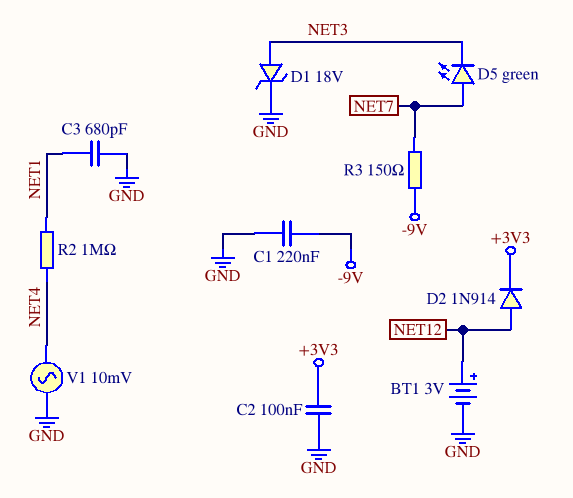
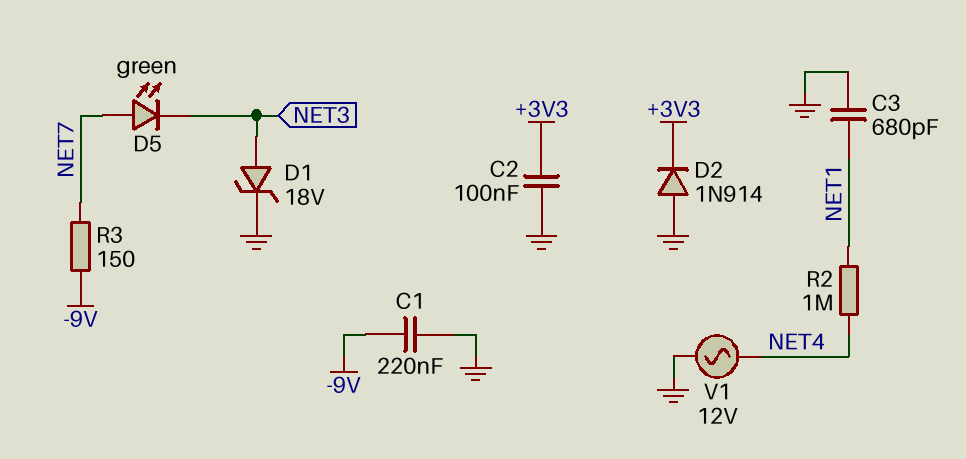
BT1: 3V (plus NET12, minus GND) -> none
D2: diode 1N914 (A NET12, K +3V3) -> diode 1N914 (A GND, K +3V3)
V1: AC 10mV (GND, NET4) -> AC 12V (GND, NET4)

